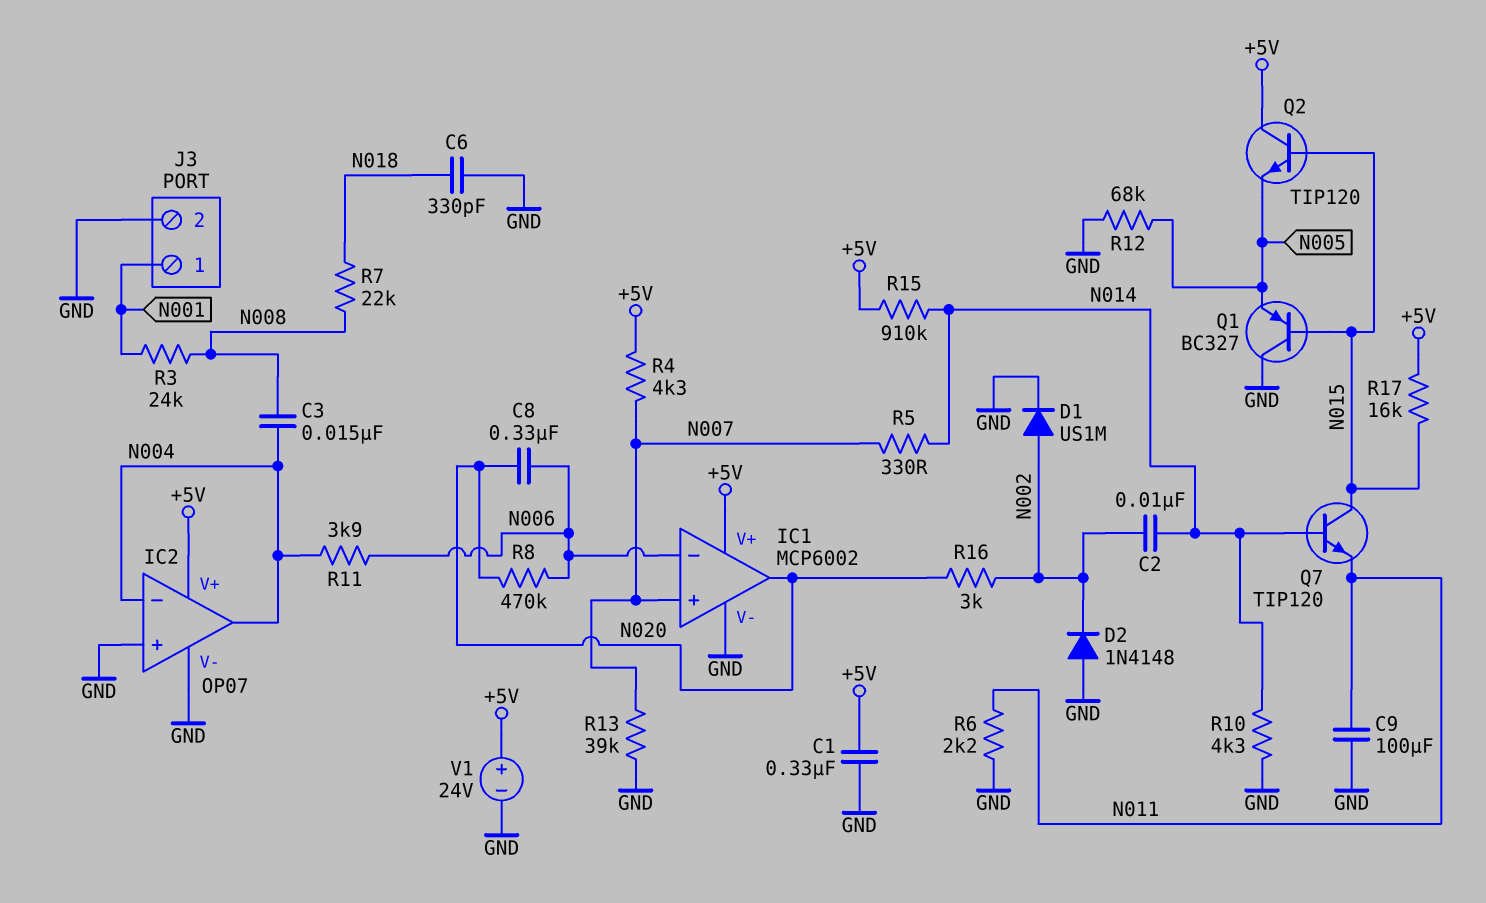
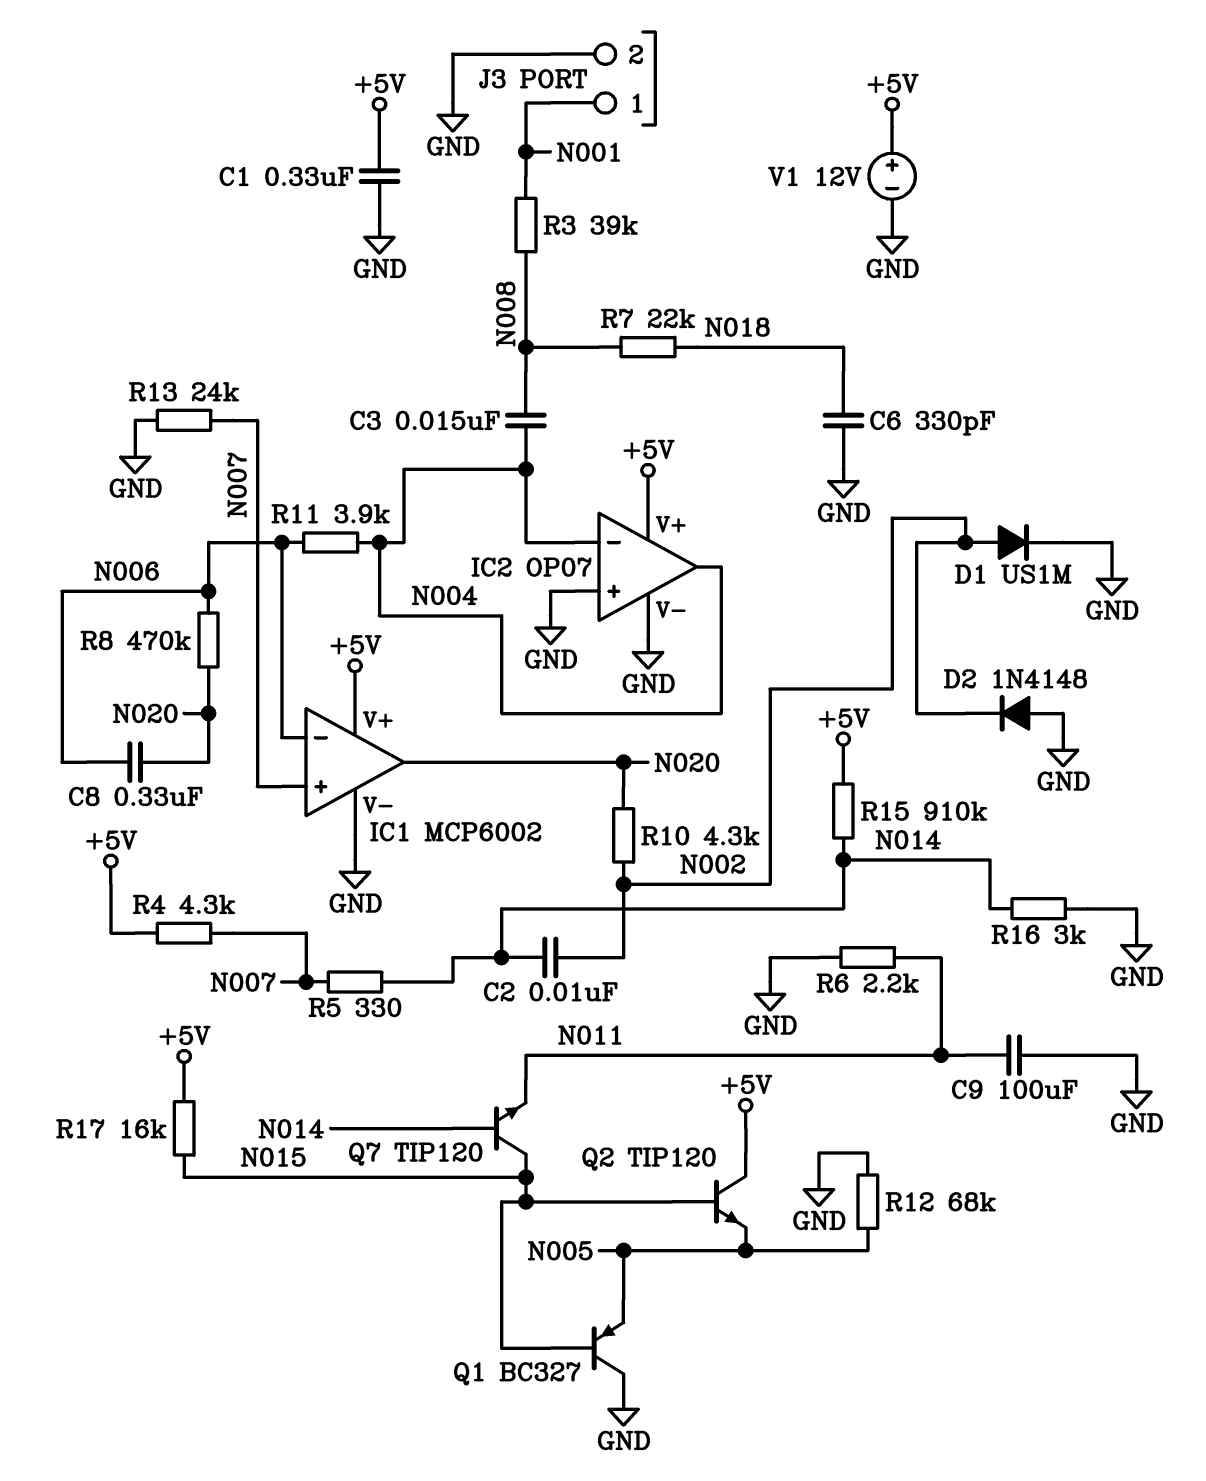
R3: 24k (N001, N008) -> 39k (N001, N008)
R10: 4.3k (GND, N014) -> 4.3k (N002, N020)
R13: 39k (GND, N007) -> 24k (GND, N007)
R16: 3k (N002, N020) -> 3k (GND, N014)
V1: 24V (plus +5V, minus GND) -> 12V (plus +5V, minus GND)

